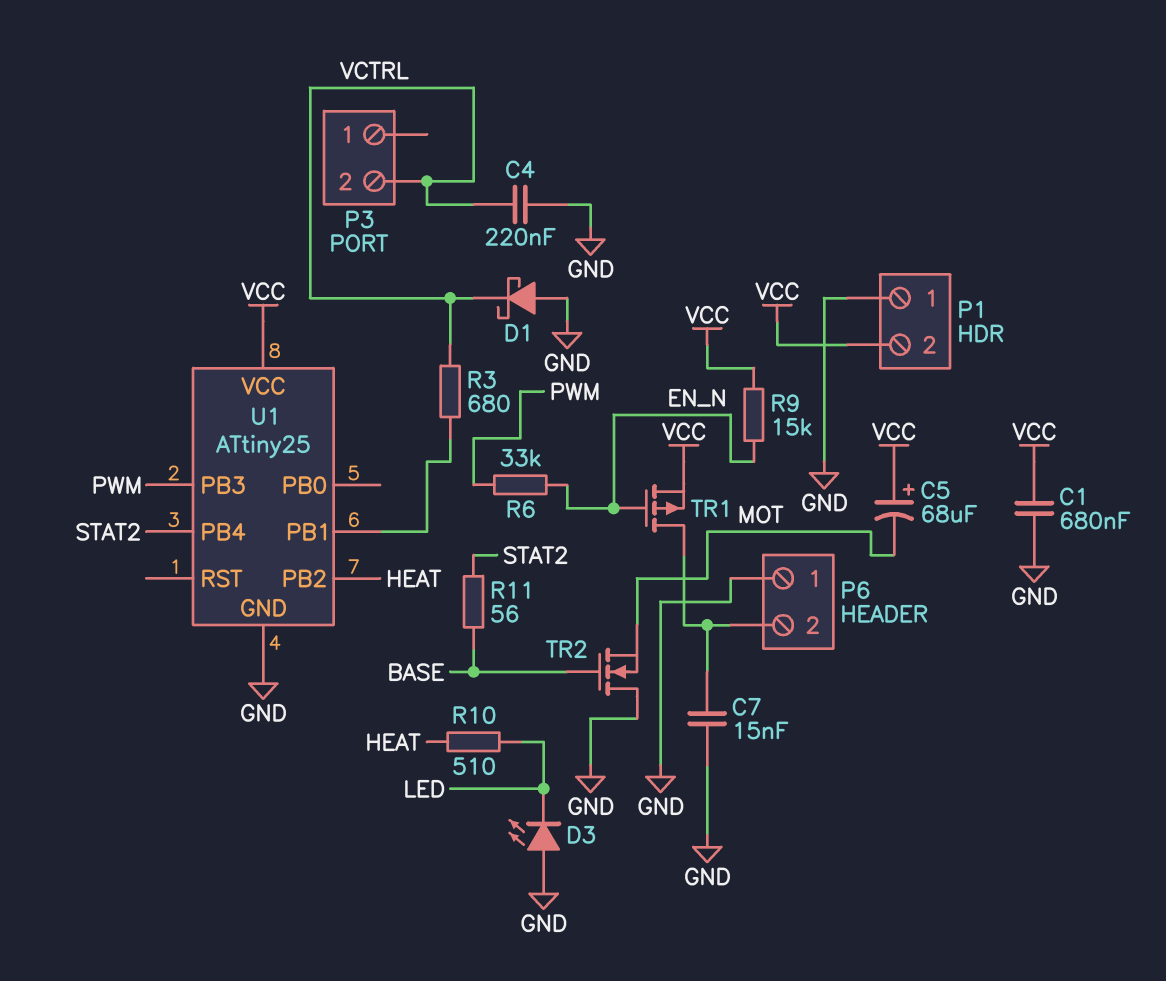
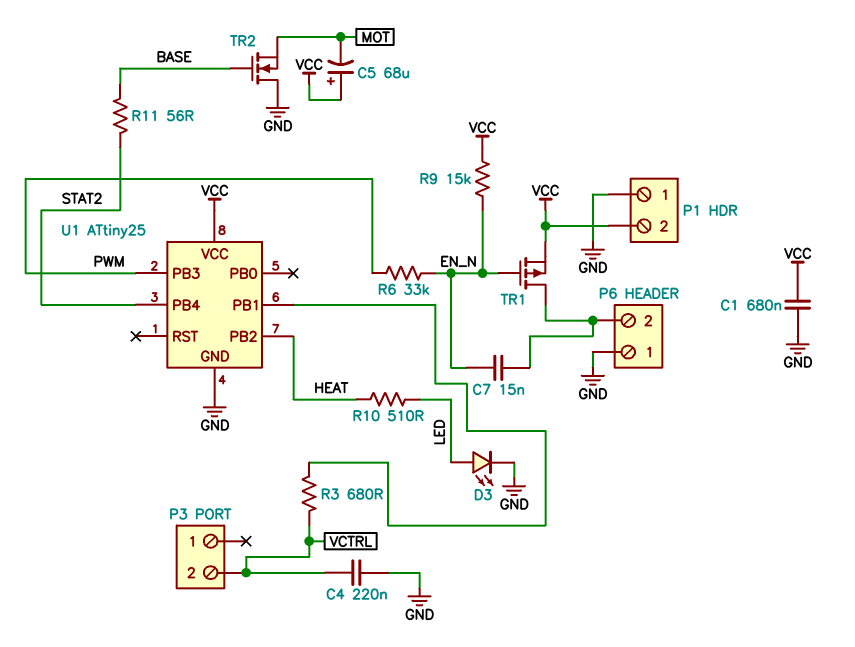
C7: 15nF (GND, P6/2) -> 15nF (EN_N, P6/2)
D1: schottky (A GND, K VCTRL) -> none
D3: LED (A GND, K LED) -> LED (A LED, K GND)

